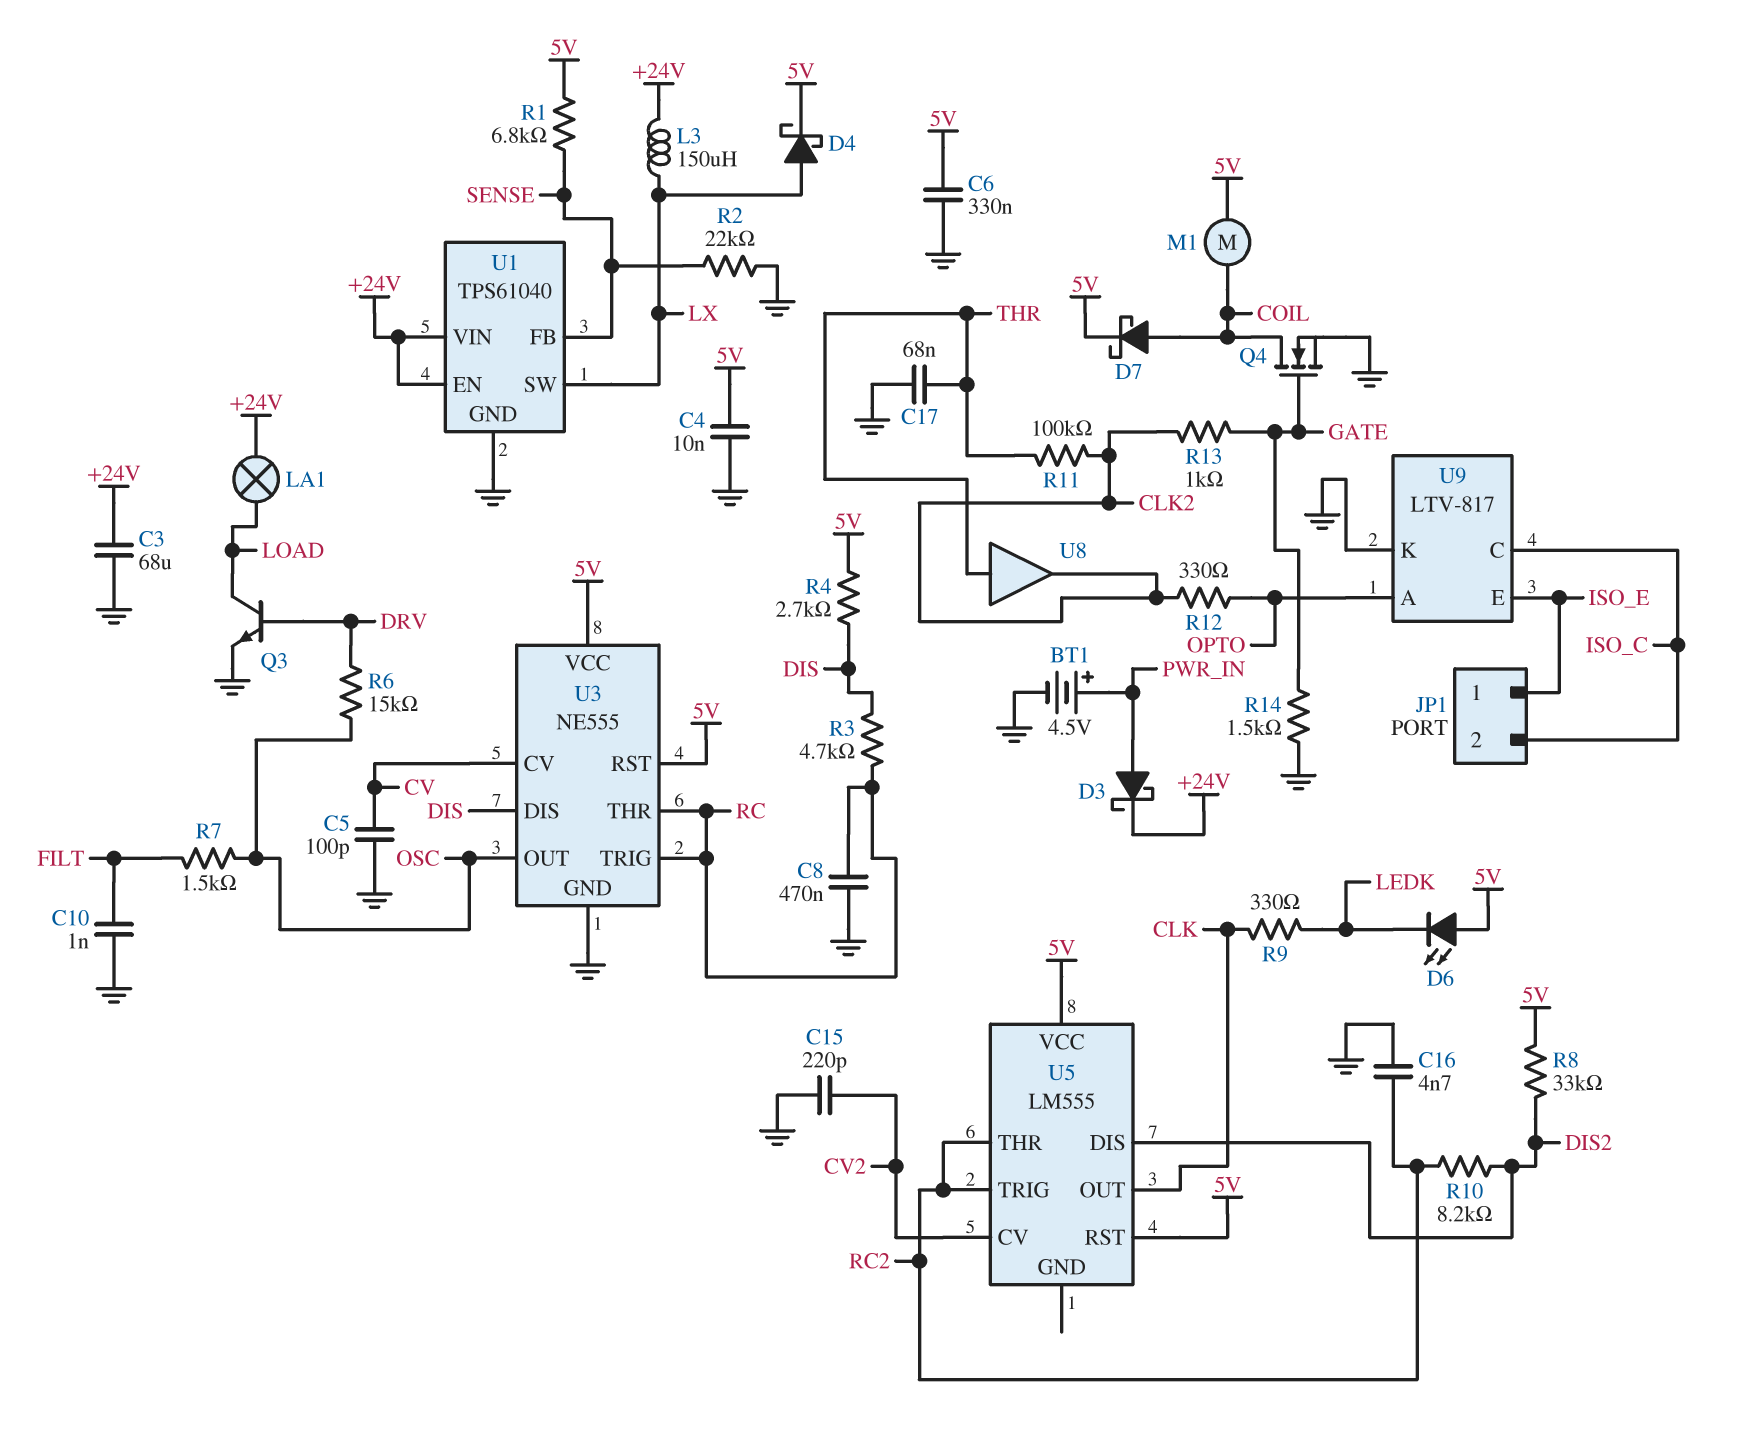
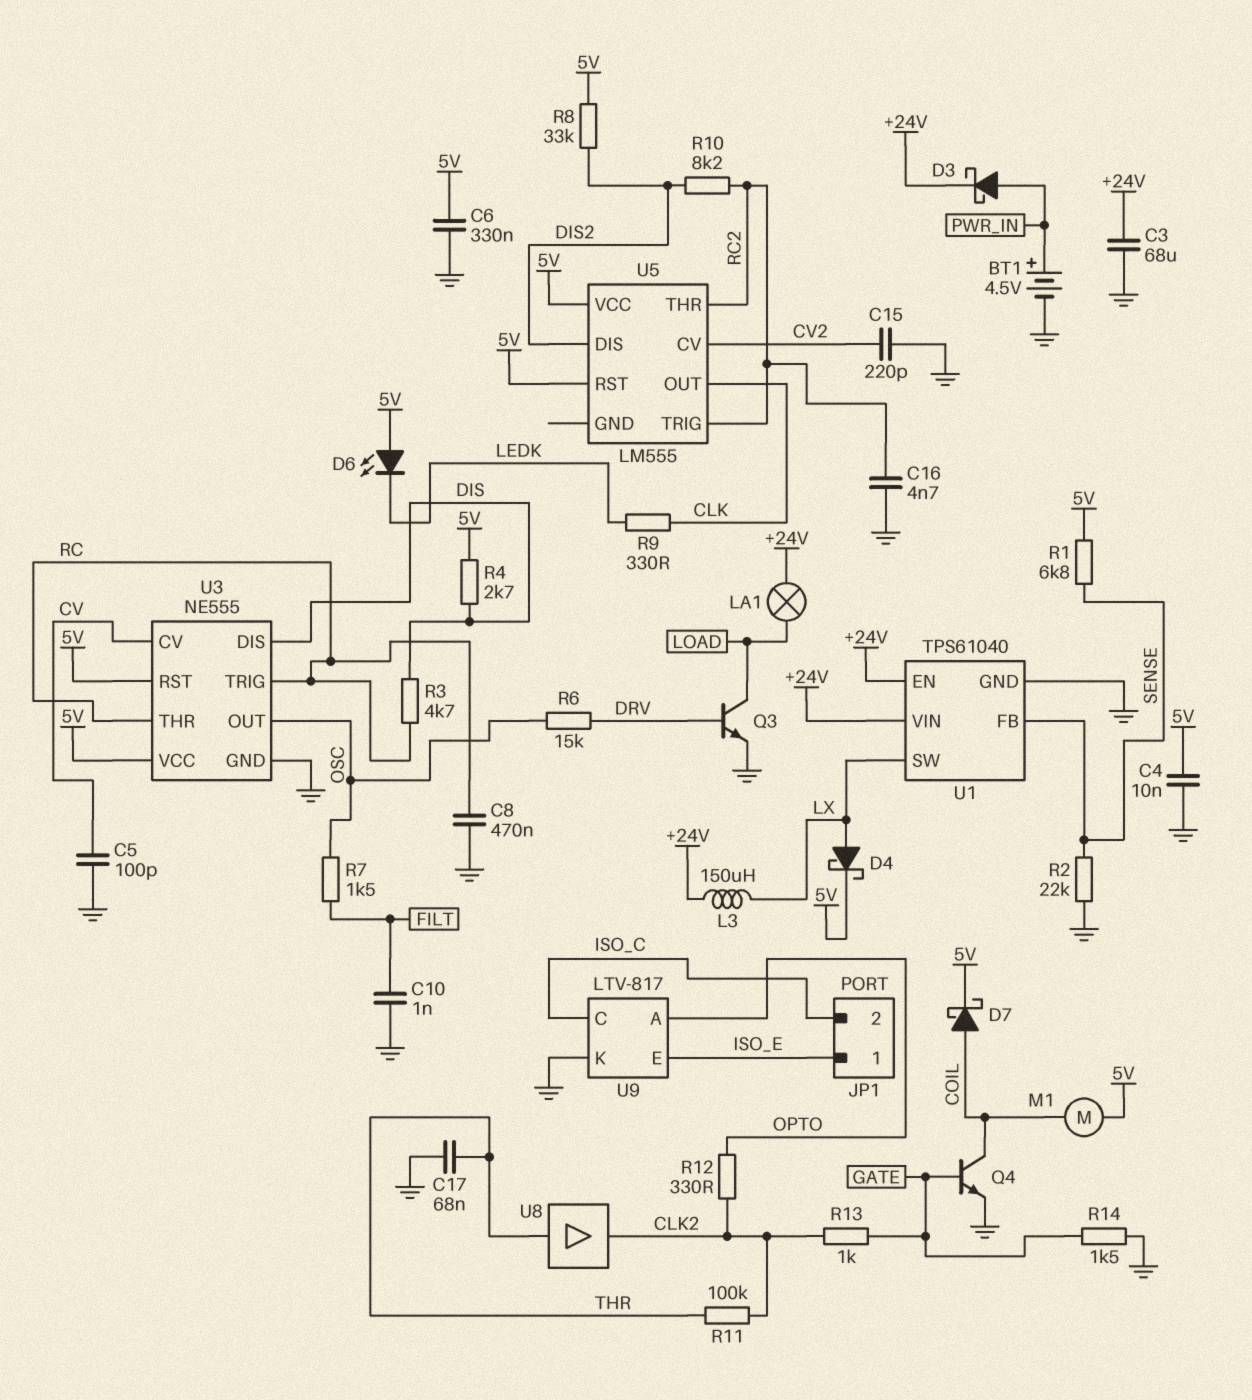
Q4: NMOS (G GATE, D COIL, S GND) -> NPN (B GATE, C COIL, E GND)

